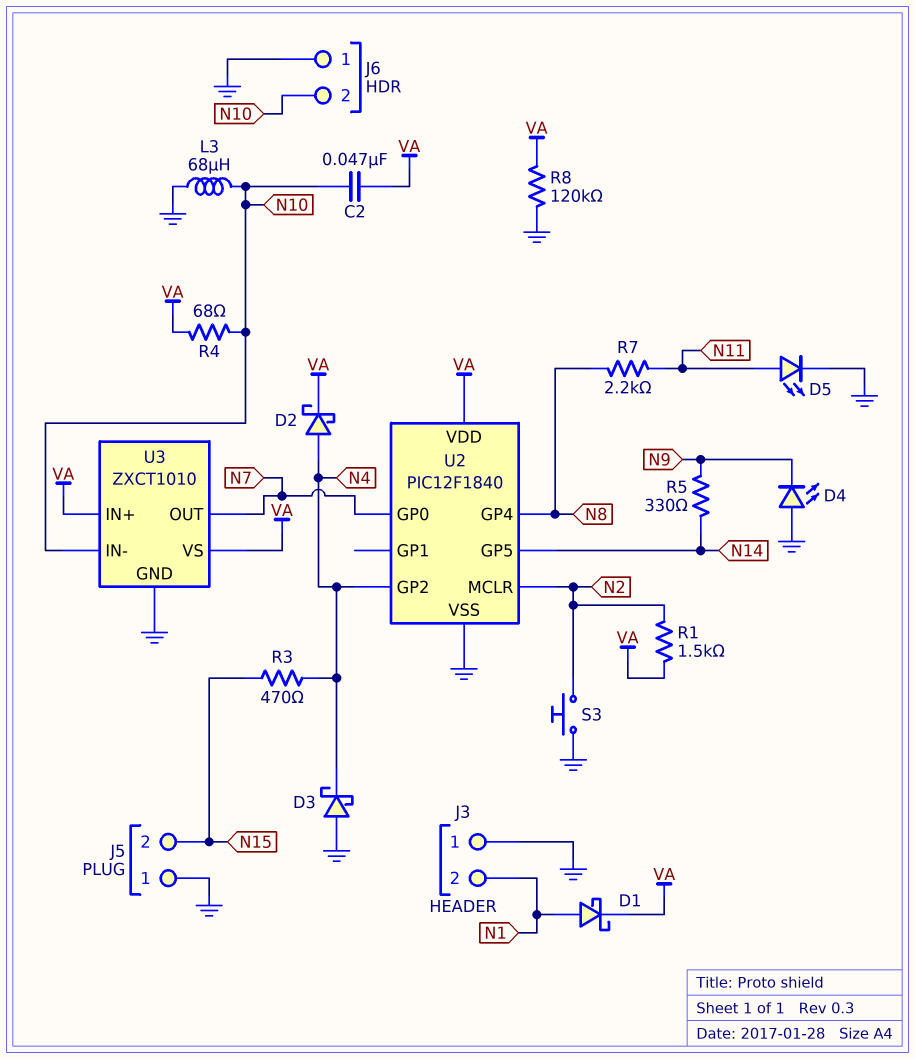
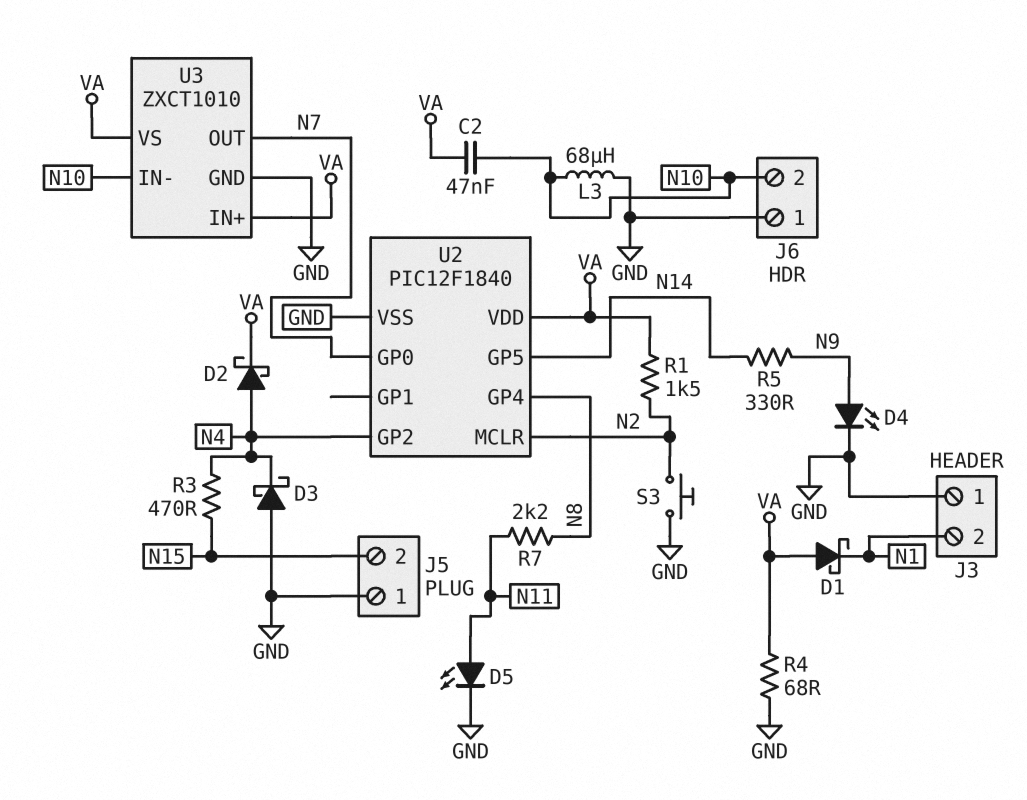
D1: schottky (A N1, K VA) -> schottky (A VA, K N1)
D4: LED (A GND, K N9) -> LED (A N9, K GND)
R4: 68 (N10, VA) -> 68 (GND, VA)
R8: 120k (GND, VA) -> none

